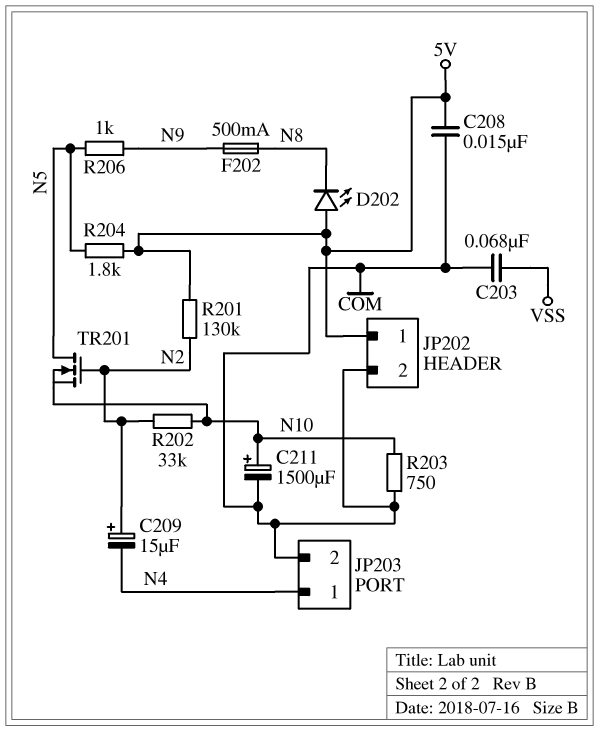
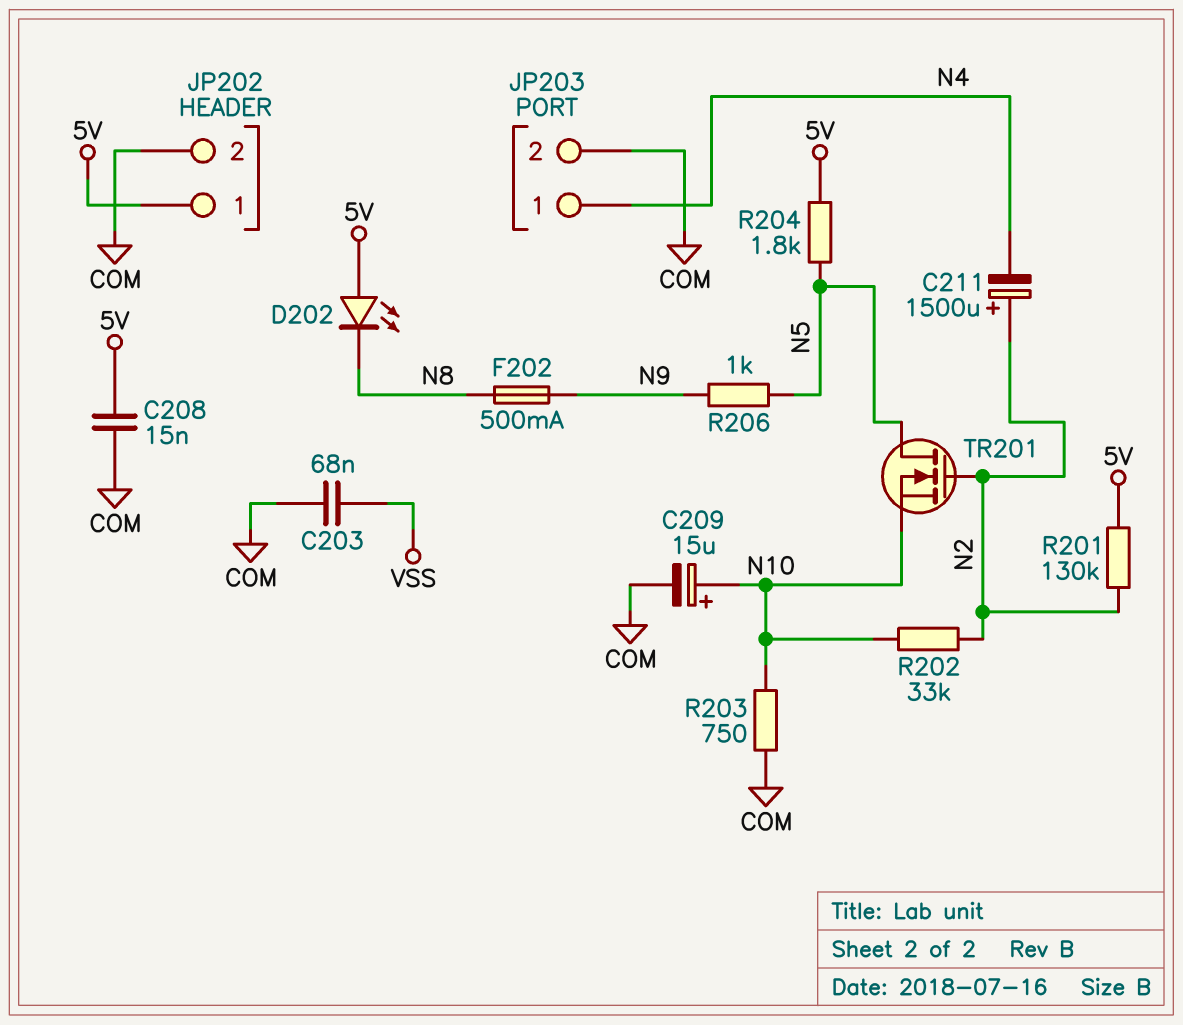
C209: 15uF (plus N2, minus N4) -> 15uF (plus N10, minus COM)
C211: 1500uF (plus N10, minus COM) -> 1500uF (plus N2, minus N4)

